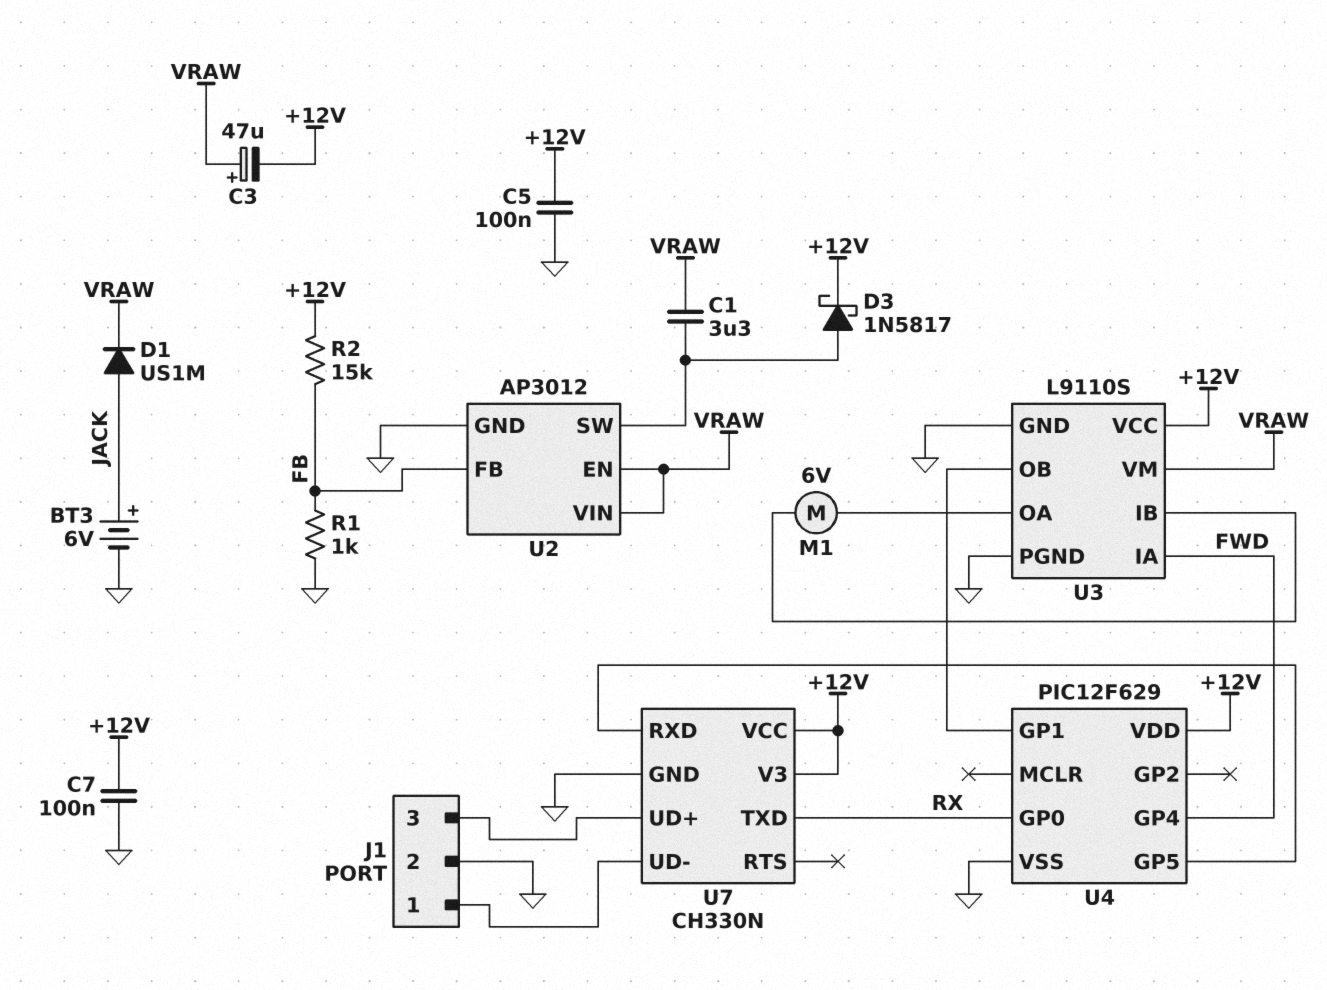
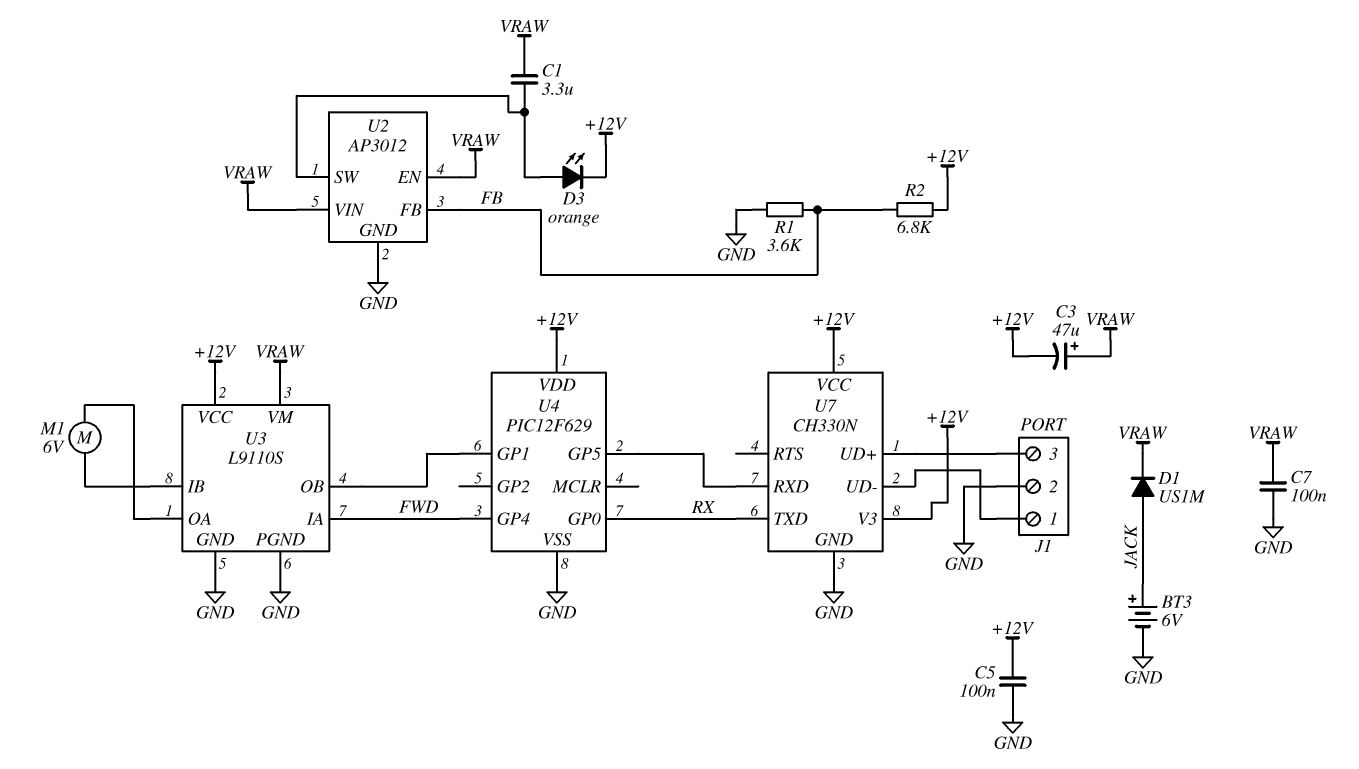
C7: 100nF (+12V, GND) -> 100nF (GND, VRAW)
D3: schottky 1N5817 (A U2/SW, K +12V) -> LED orange (A U2/SW, K +12V)
R1: 1k (FB, GND) -> 3.6k (FB, GND)
R2: 15k (+12V, FB) -> 6.8k (+12V, FB)

